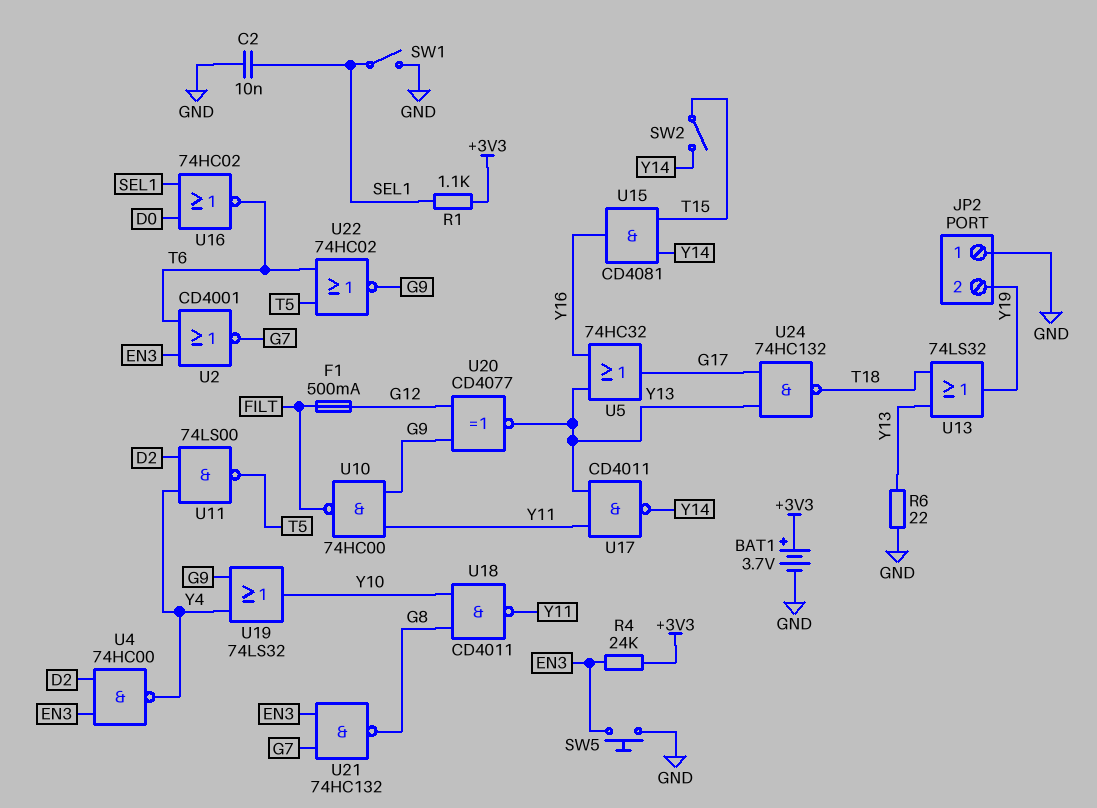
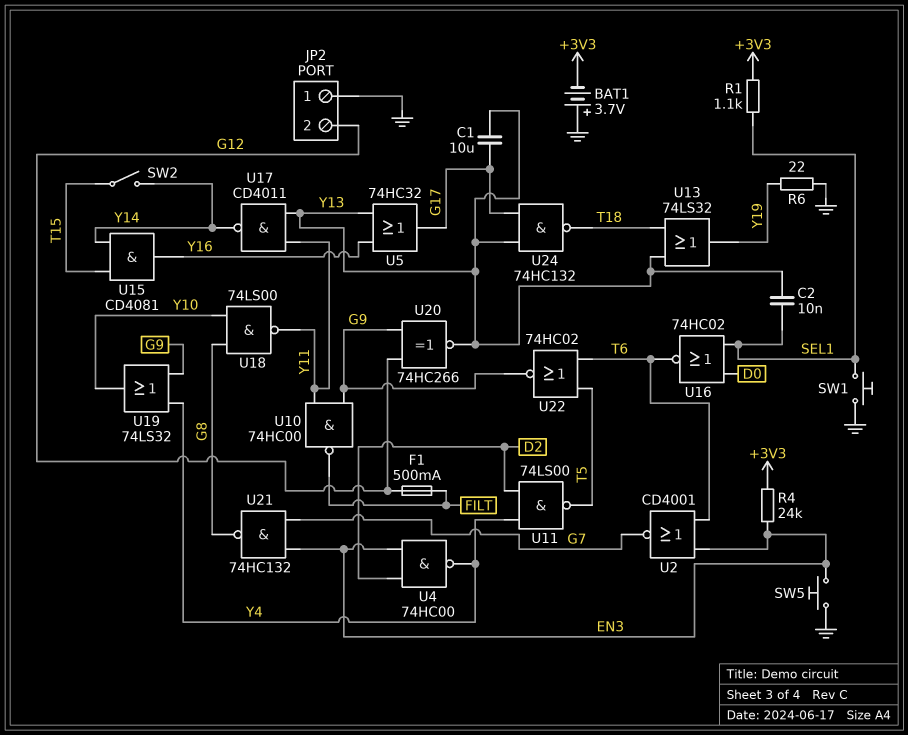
BAT1: 3.7V (plus +3V3, minus GND) -> 3.7V (plus GND, minus +3V3)
C1: none -> 10uF (G17, Y13)
C2: 10nF (GND, SEL1) -> 10nF (SEL1, Y13)
JP2 pin 2: Y19 -> G12
R6: 22 (GND, Y13) -> 22 (GND, Y19)
SW1: switch (GND, SEL1) -> button (GND, SEL1)
U18: NAND CD4011 (in G8, in Y10, out Y11) -> NAND 74LS00 (in G8, in Y10, out Y11)
U20: XNOR CD4077 (in G9, in G12, out Y13) -> XNOR 74HC266 (in G9, in G12, out Y13)

